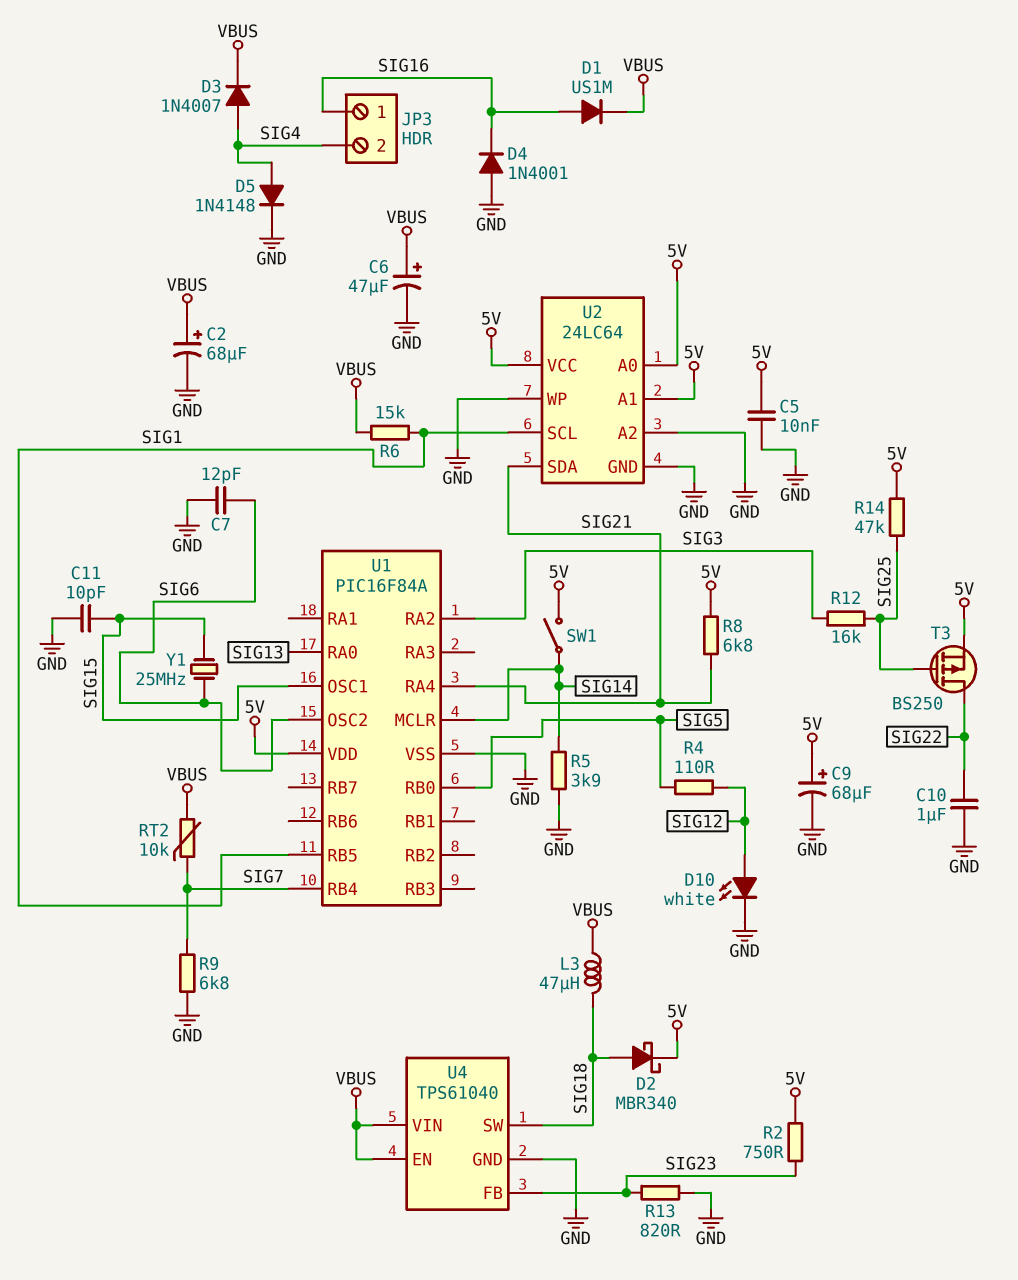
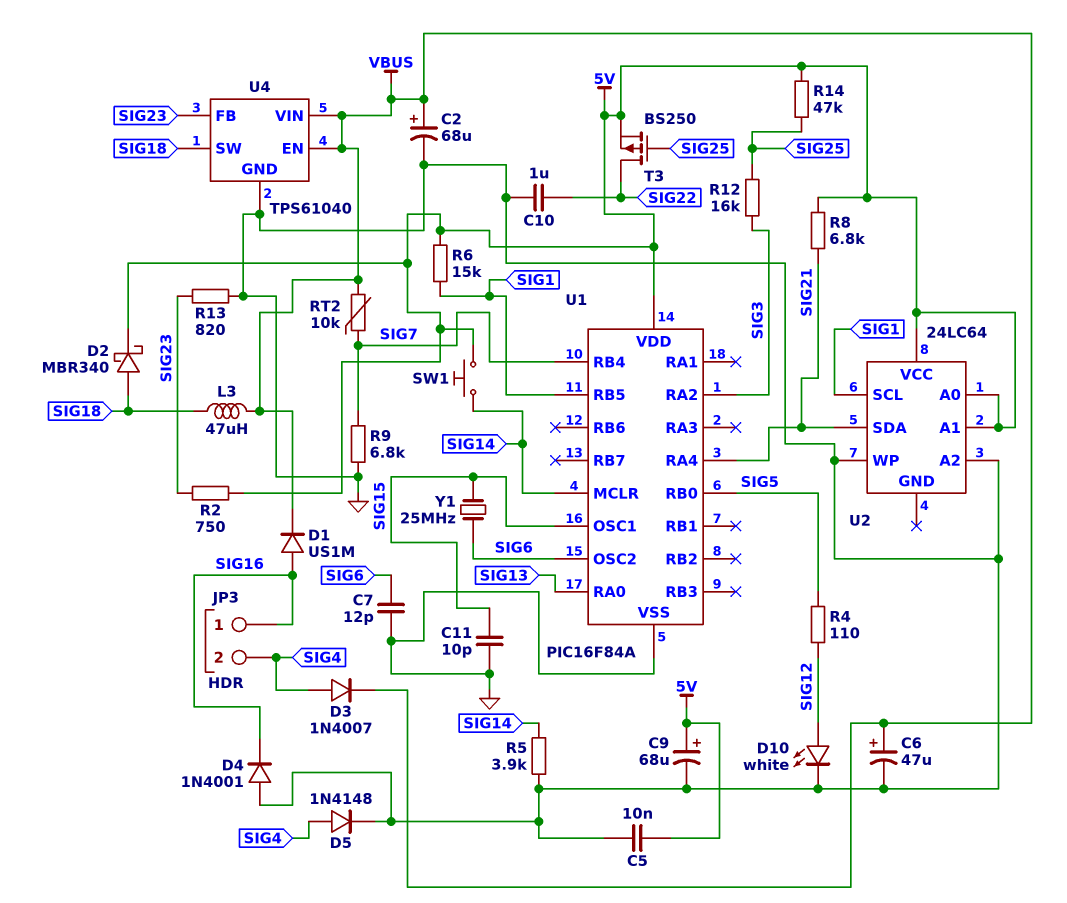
R6: 15k (SIG1, VBUS) -> 15k (5V, SIG1)
SW1: switch (5V, SIG14) -> button (5V, SIG14)
U2 pin GND: GND -> none

